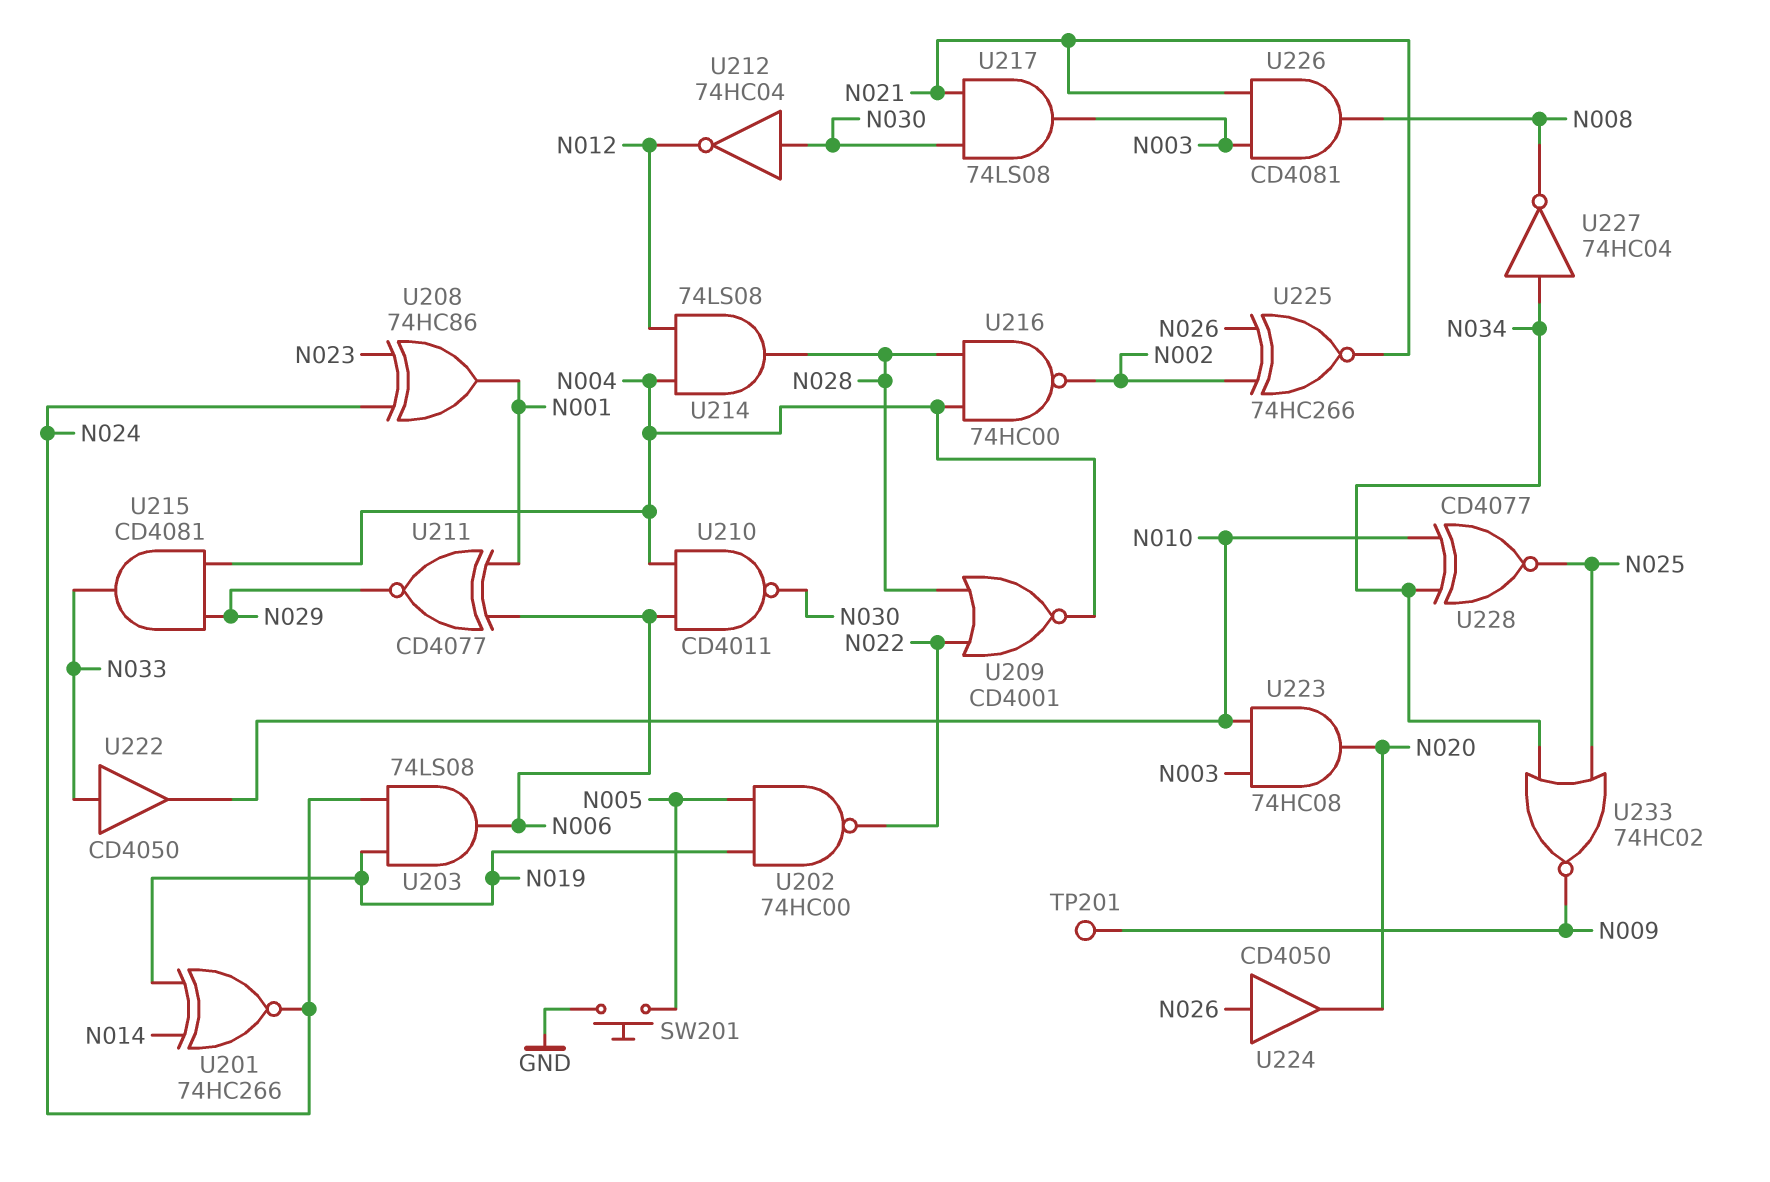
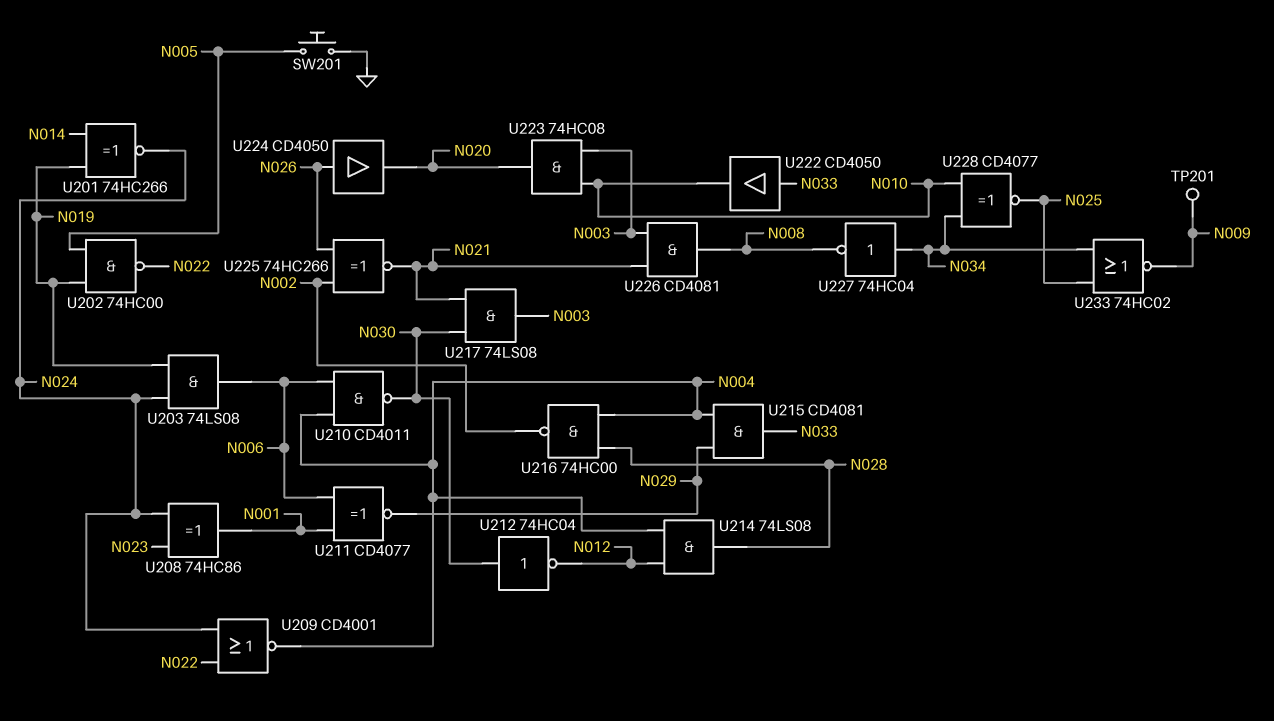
U209: NOR CD4001 (in N022, in N028, out N004) -> NOR CD4001 (in N022, in N024, out N004)

